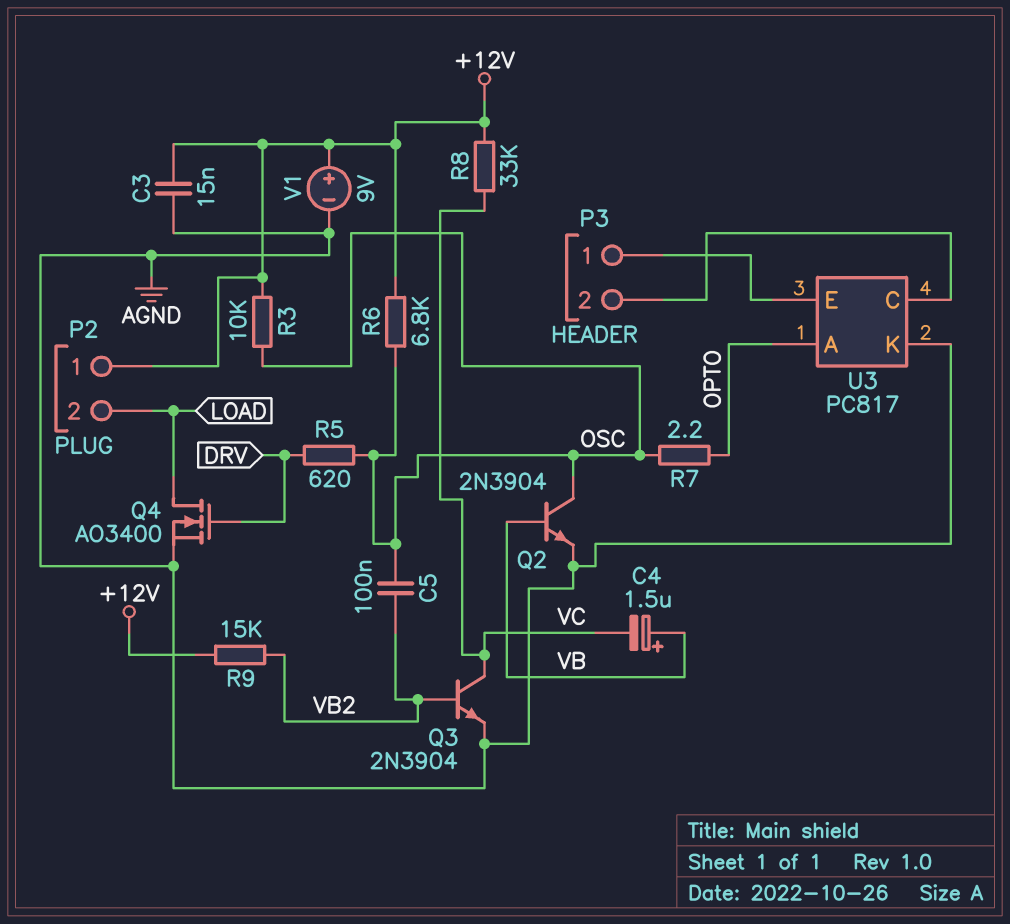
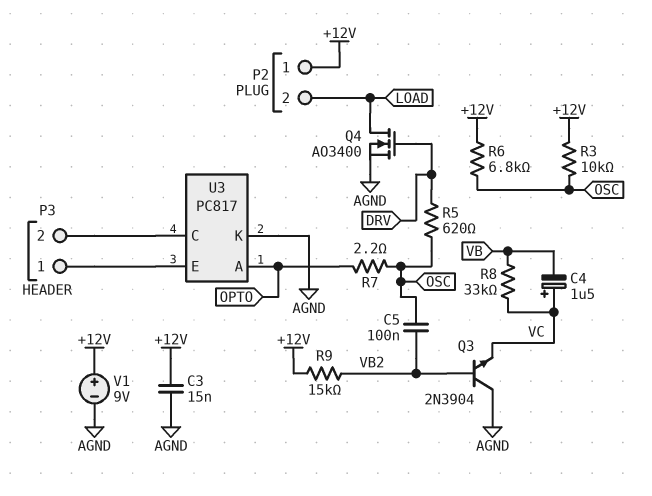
C4: 1.5uF (plus VB, minus VC) -> 1.5uF (plus VC, minus VB)
Q2: NPN 2N3904 (B VB, C OSC, E AGND) -> none
Q3: NPN 2N3904 (B VB2, C VC, E AGND) -> NPN 2N3904 (B VB2, C AGND, E VC)
R8: 33k (+12V, VC) -> 33k (VB, VC)

